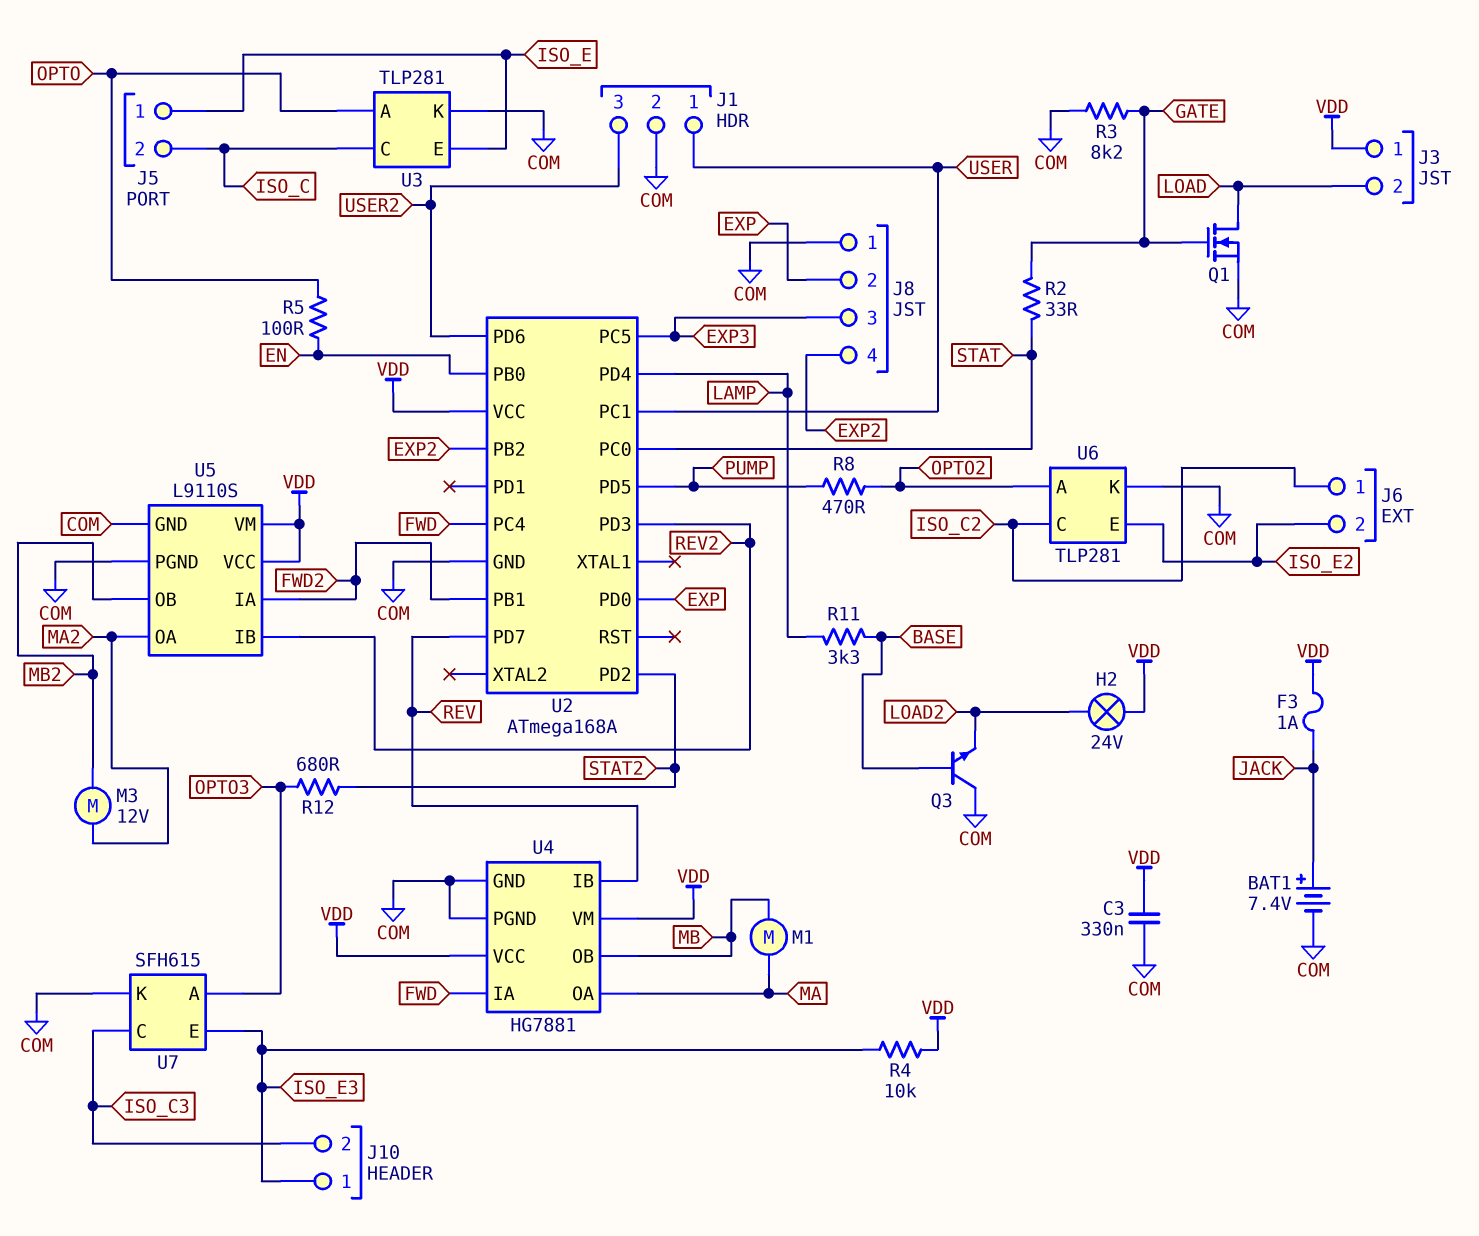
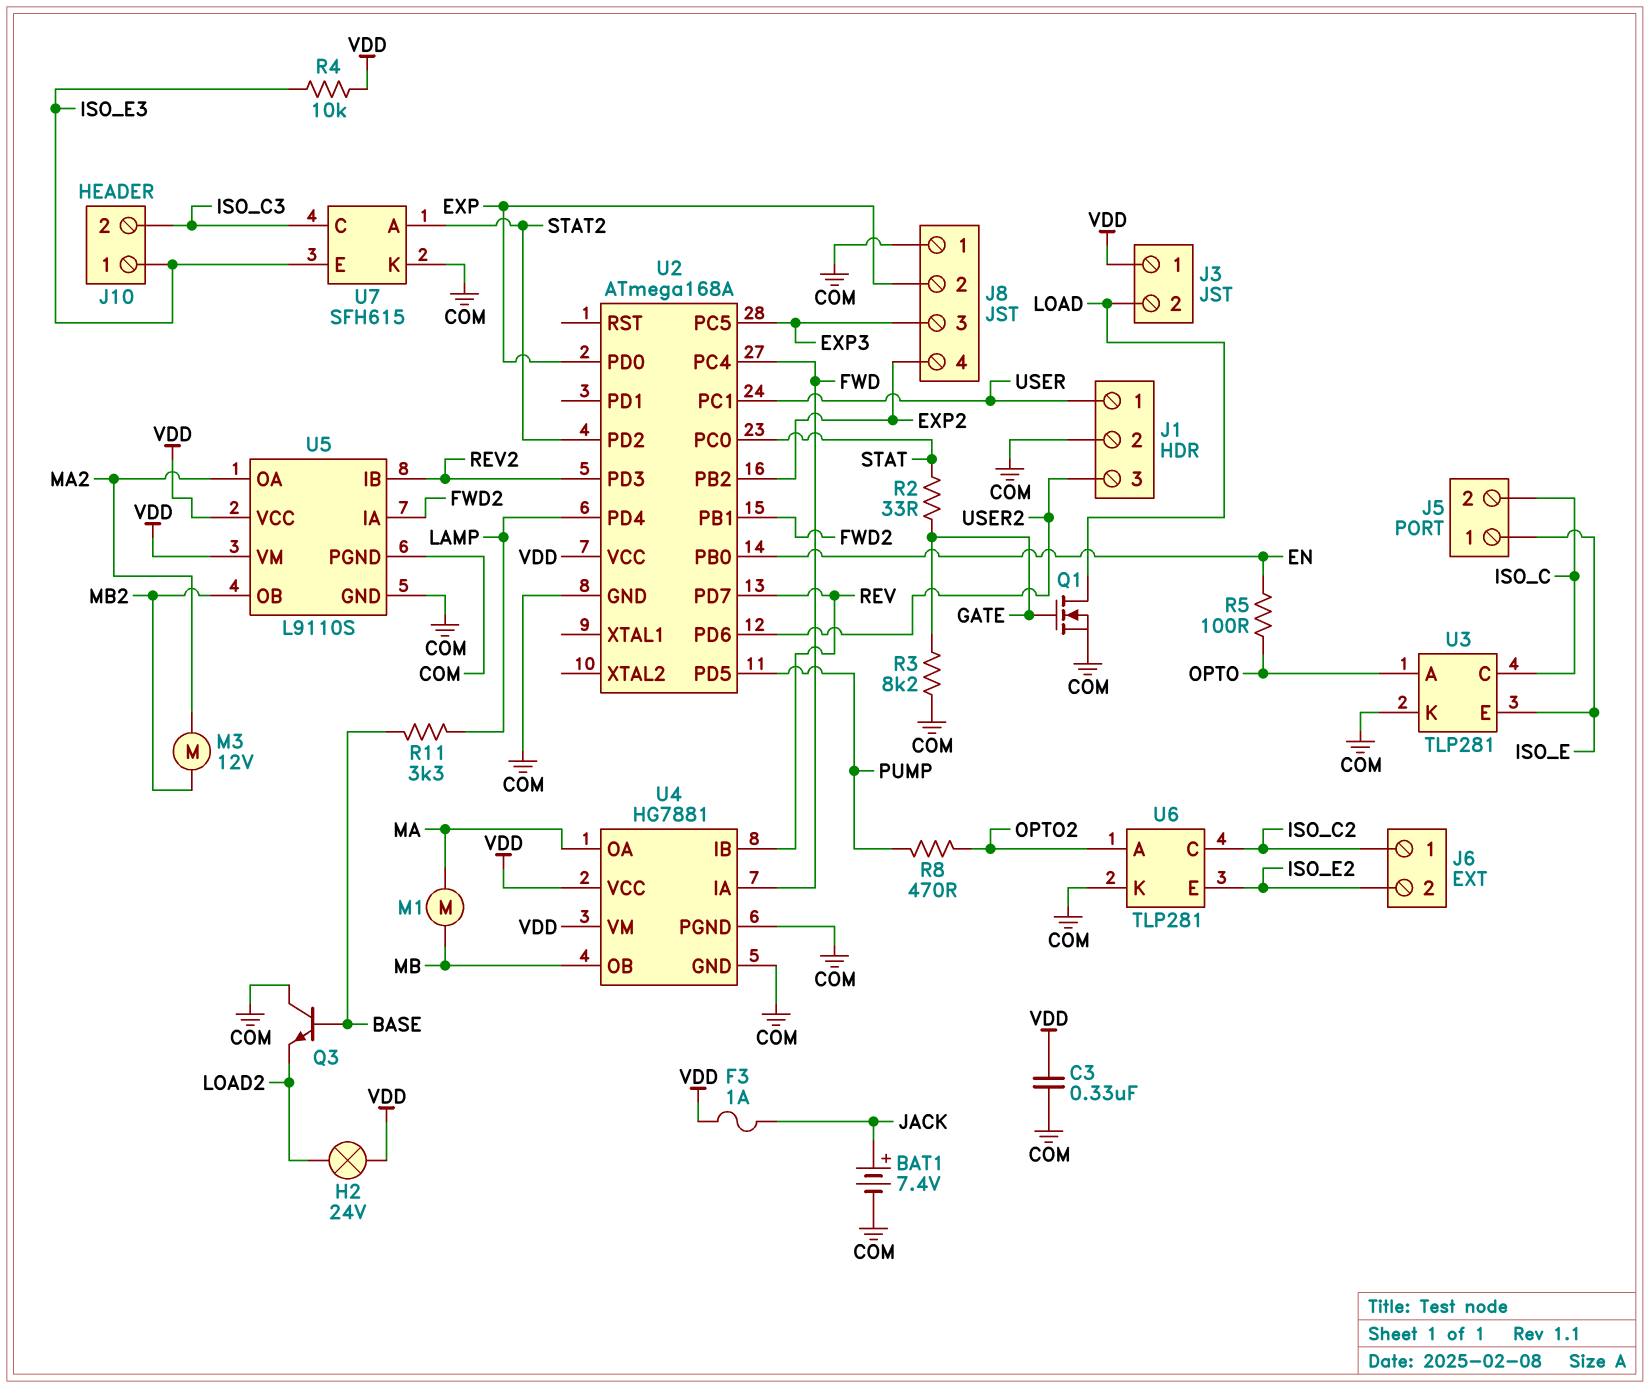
R12: 680 (OPTO3, STAT2) -> none
U7 pin A: OPTO3 -> STAT2

